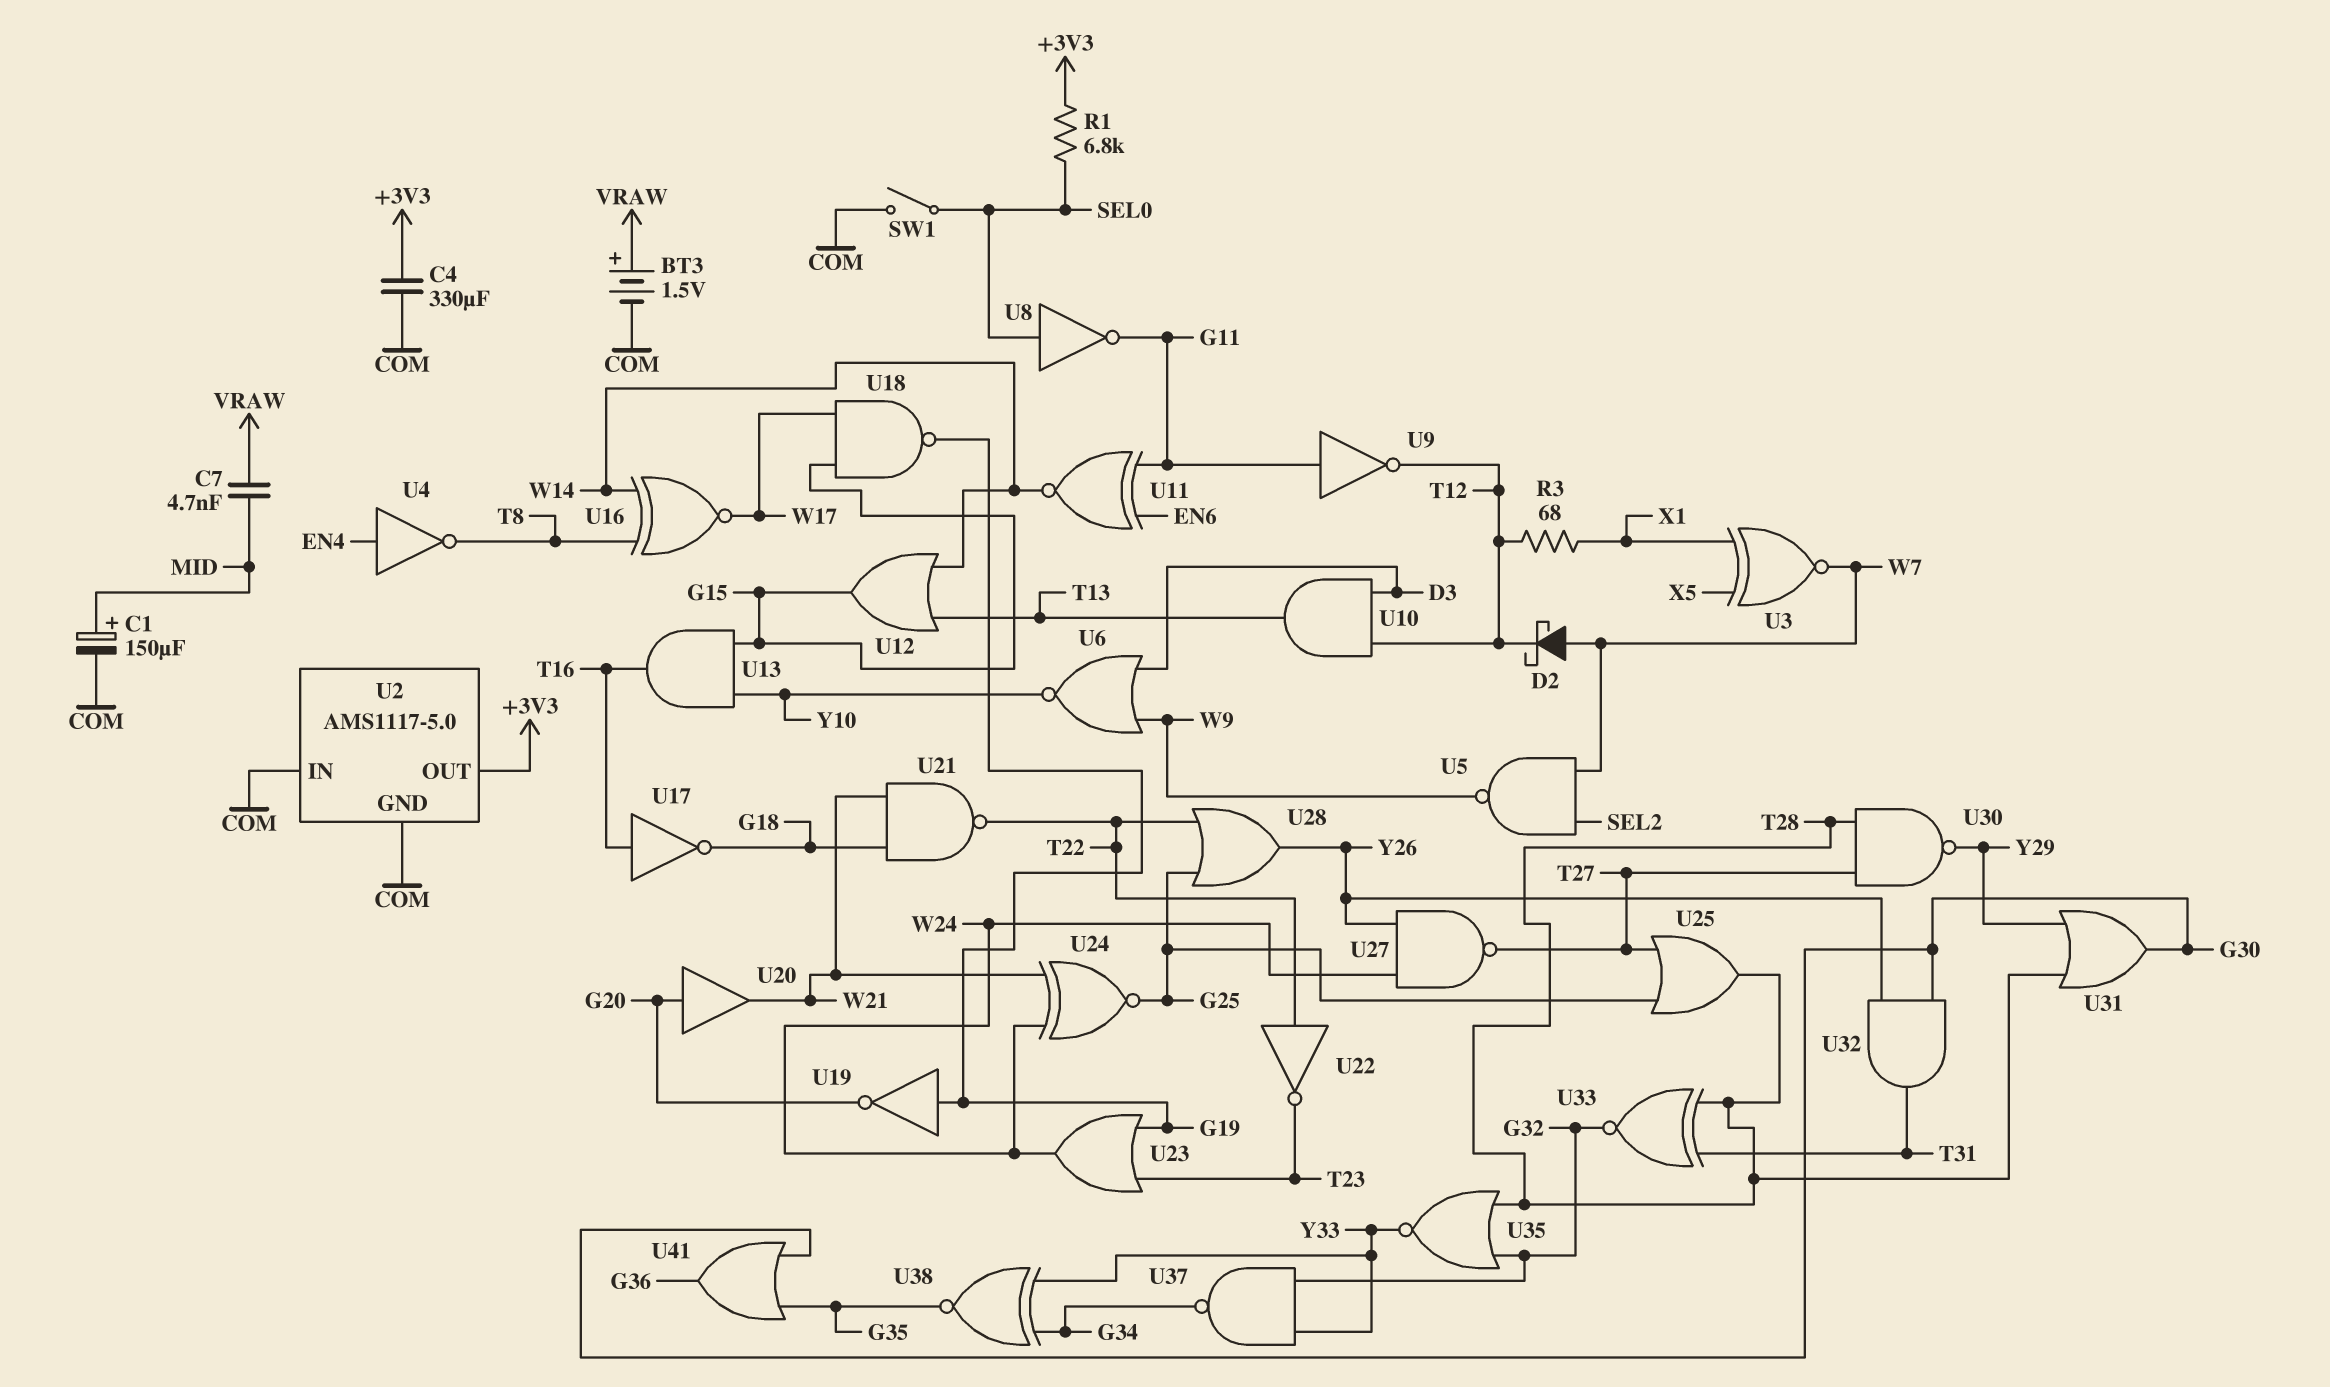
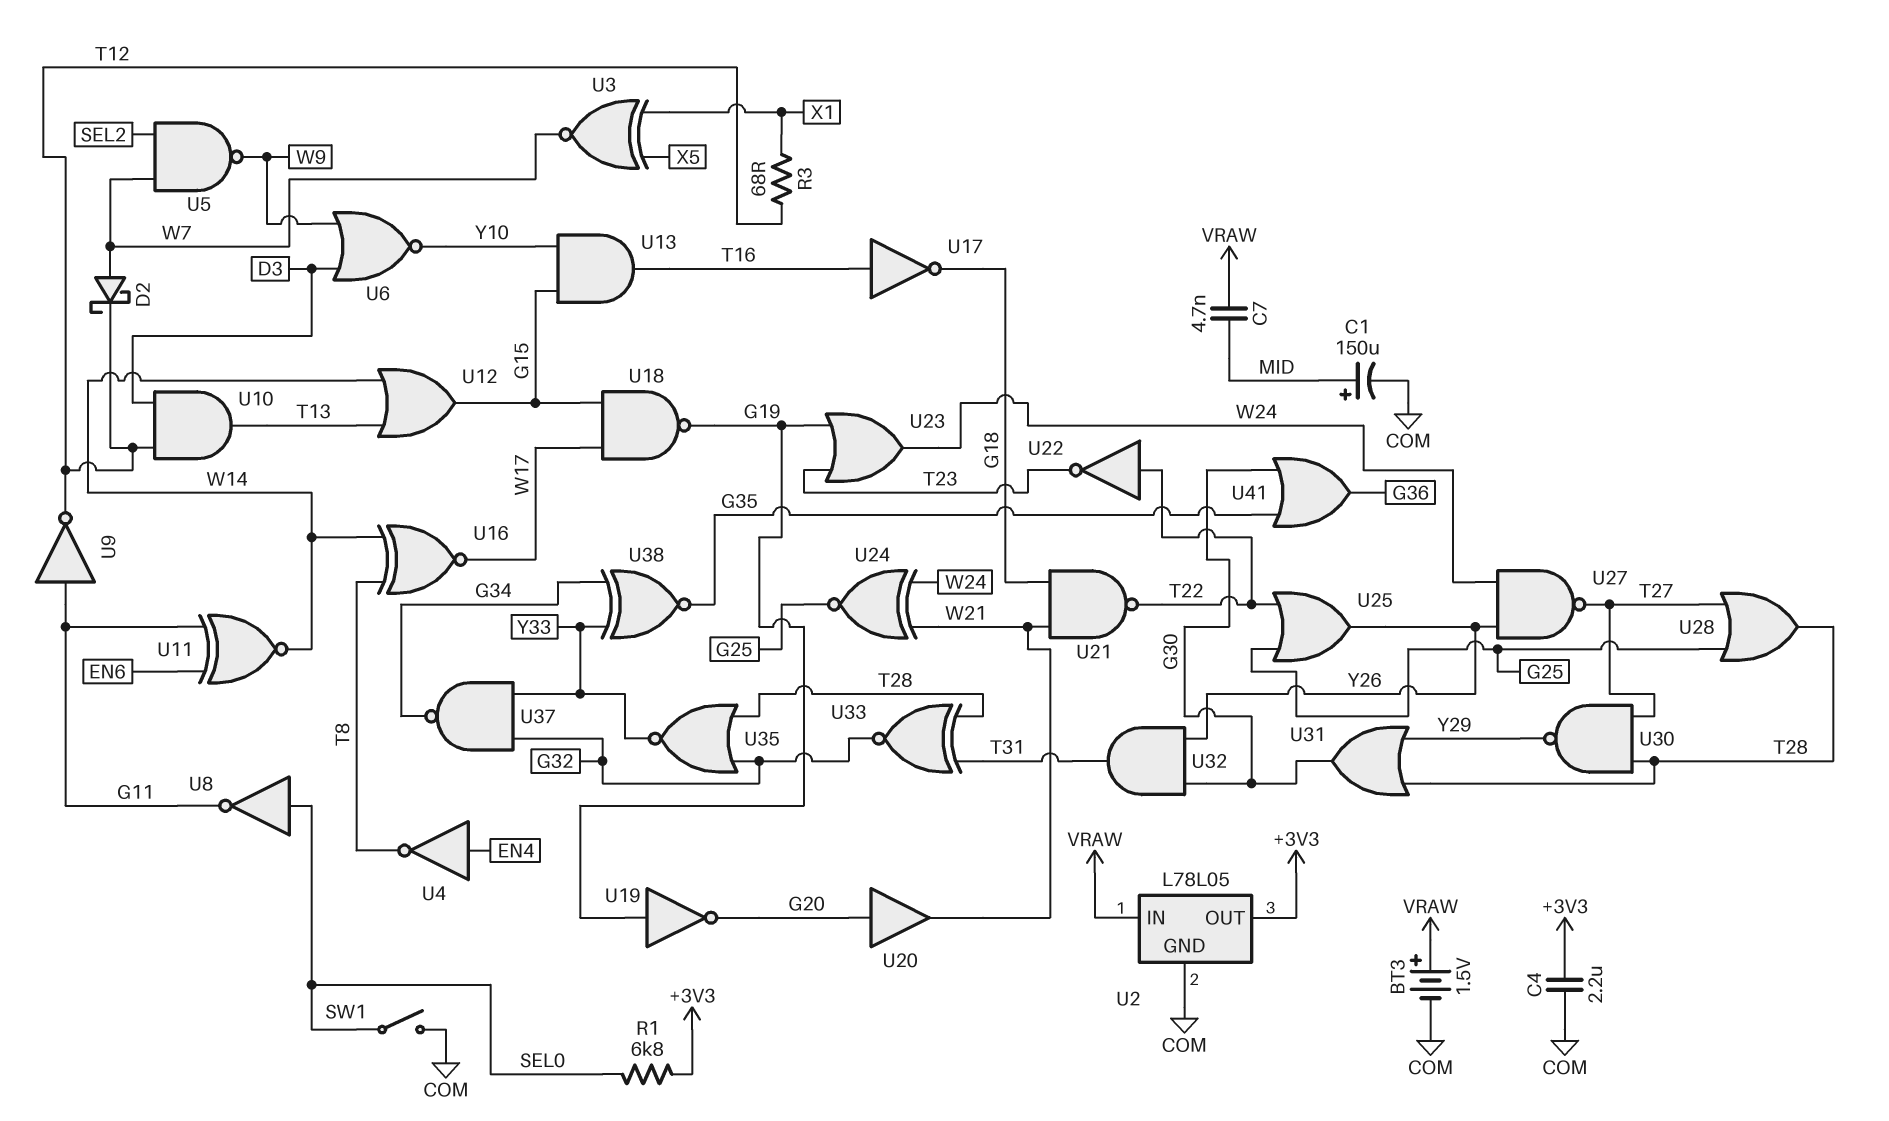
C4: 330uF (+3V3, COM) -> 2.2uF (+3V3, COM)
U2: AMS1117-5.0 -> L78L05
U2 pin IN: COM -> VRAW
U25: OR (in G25, in T27, out T28) -> OR (in G25, in T22, out Y26)
U28: OR (in G25, in T22, out Y26) -> OR (in G25, in T27, out T28)

